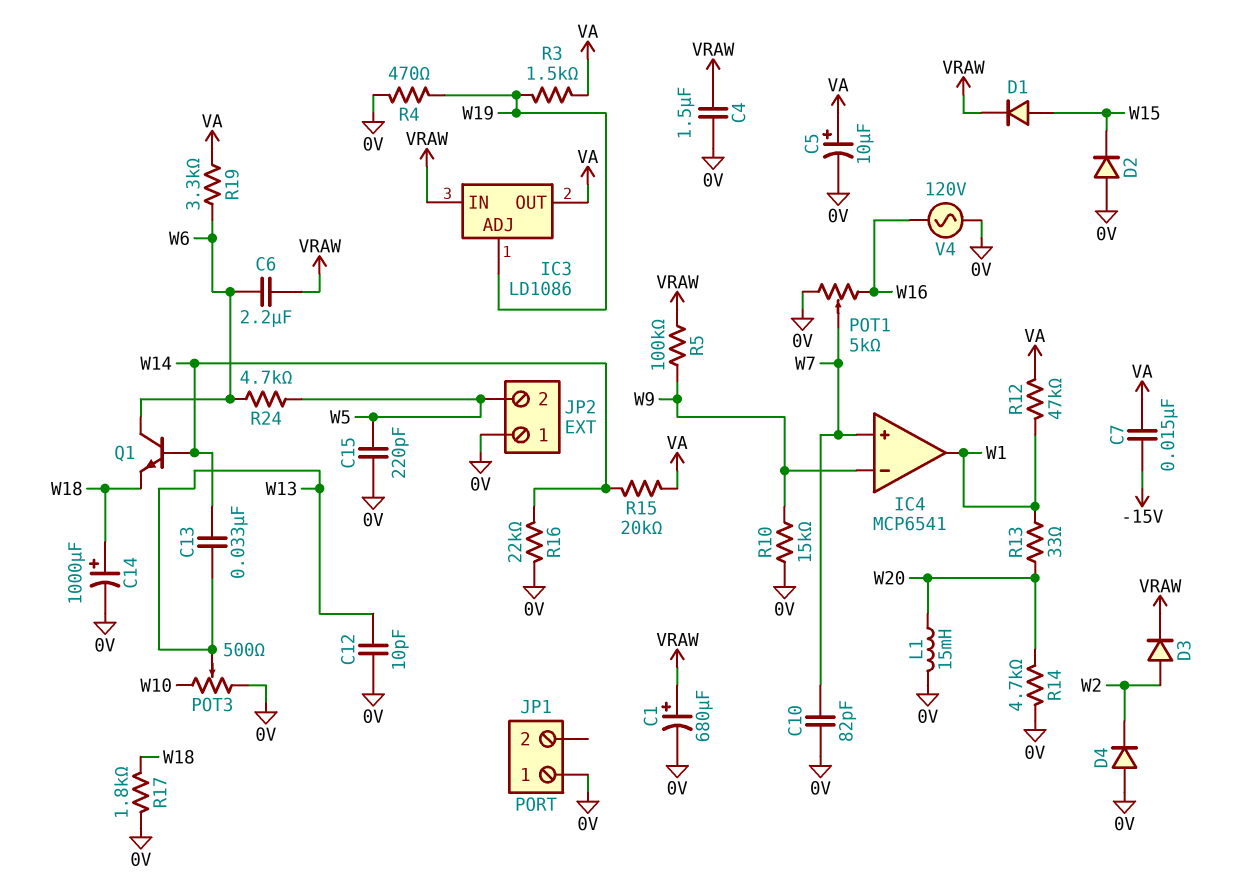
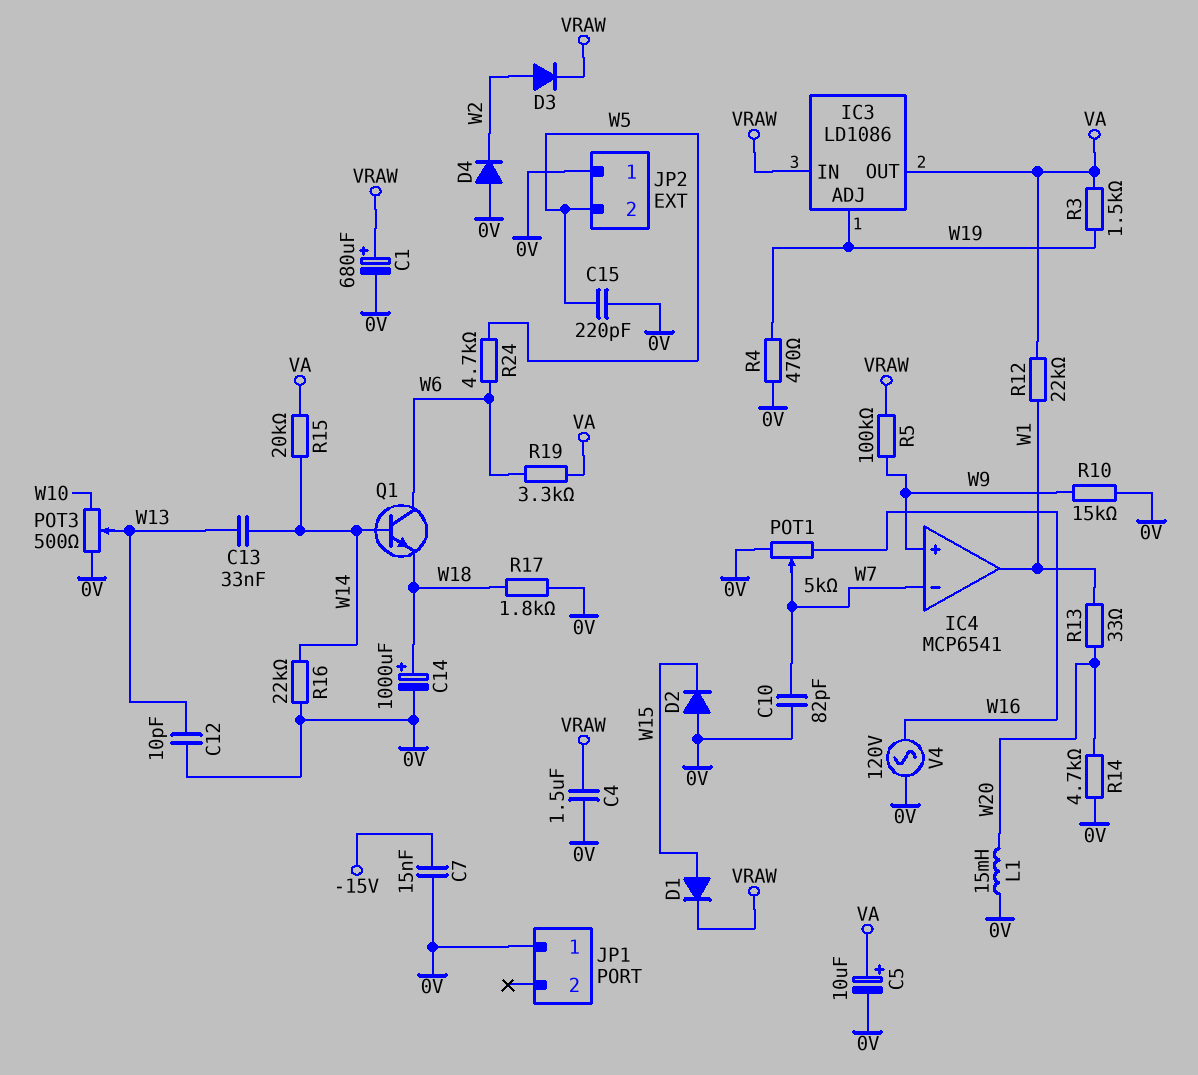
C6: 2.2uF (VRAW, W6) -> none
C7: 15nF (-15V, VA) -> 15nF (-15V, 0V)
IC4 pin in+: W7 -> W9
IC4 pin in-: W9 -> W7
R12: 47k (VA, W1) -> 22k (VA, W1)

